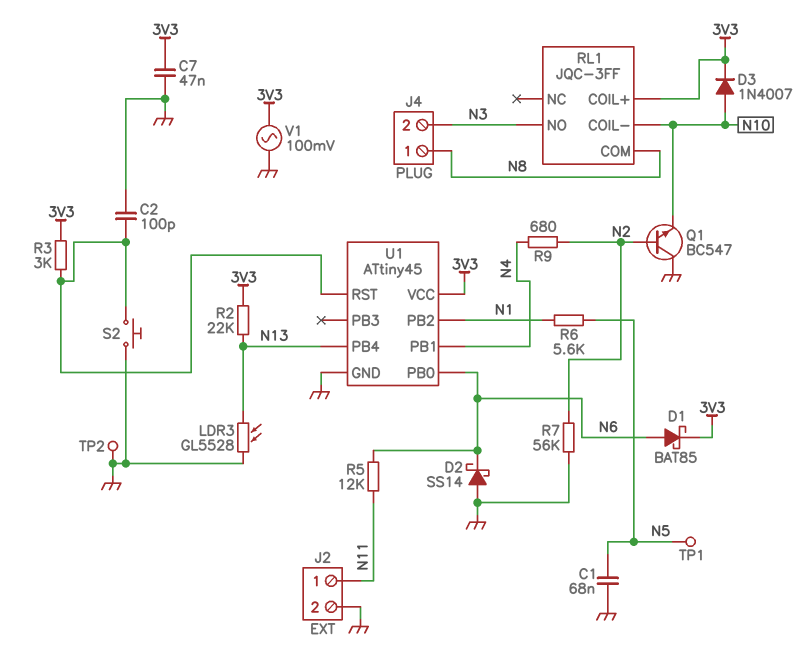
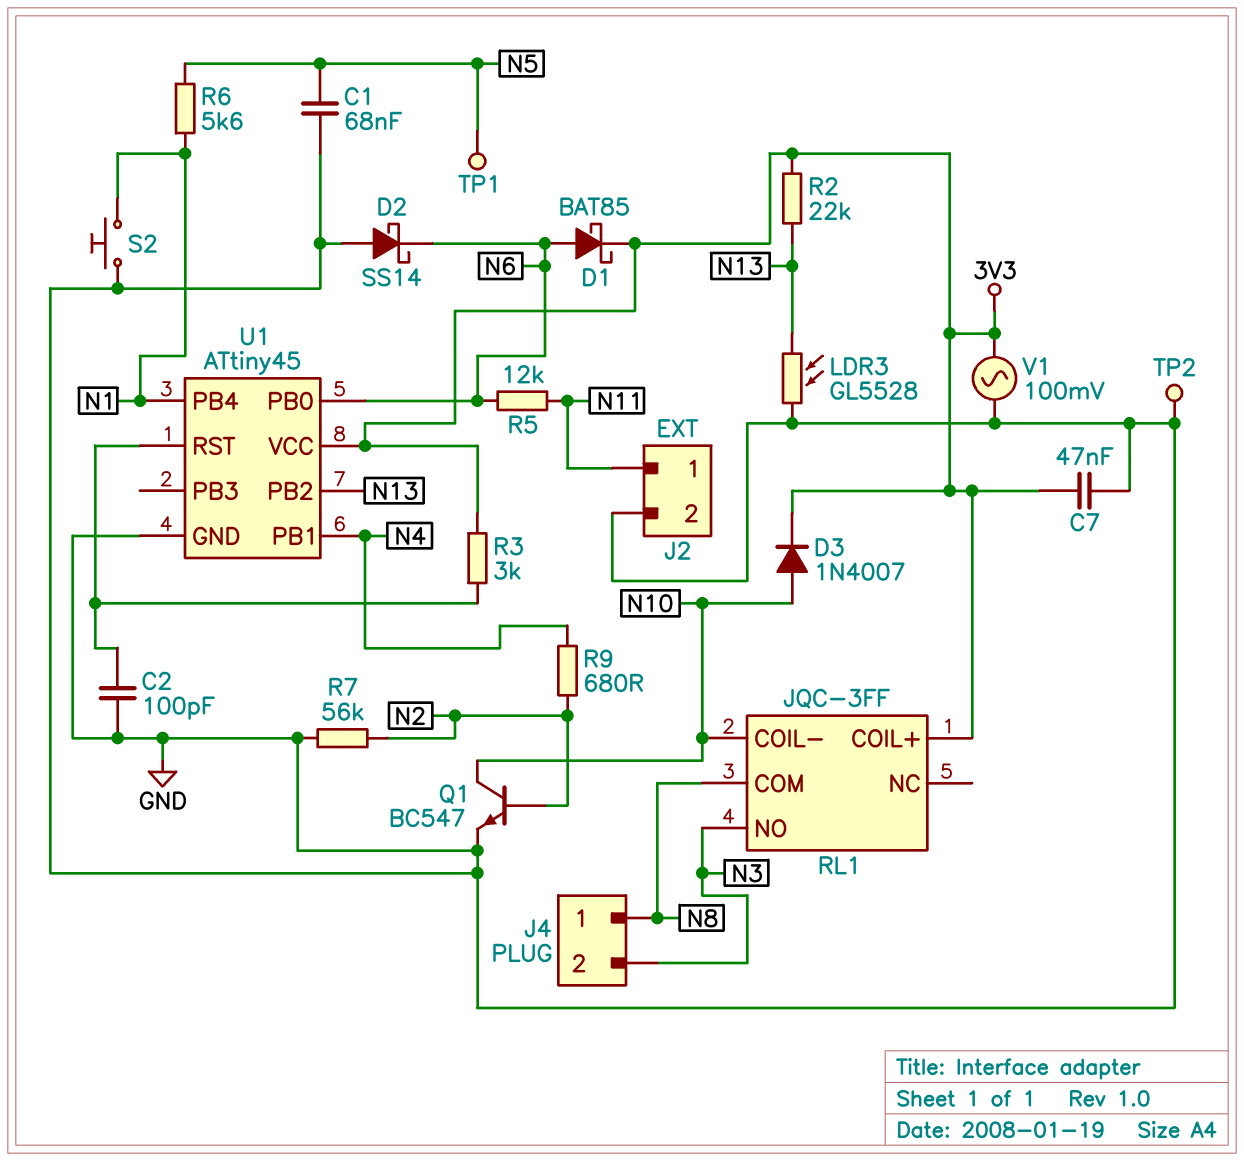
Q1: NPN BC547 (B N2, C GND, E N10) -> NPN BC547 (B N2, C N10, E GND)
S2: button (GND, U1/RST) -> button (GND, N1)
U1 pin PB2: N1 -> N13
U1 pin PB4: N13 -> N1

